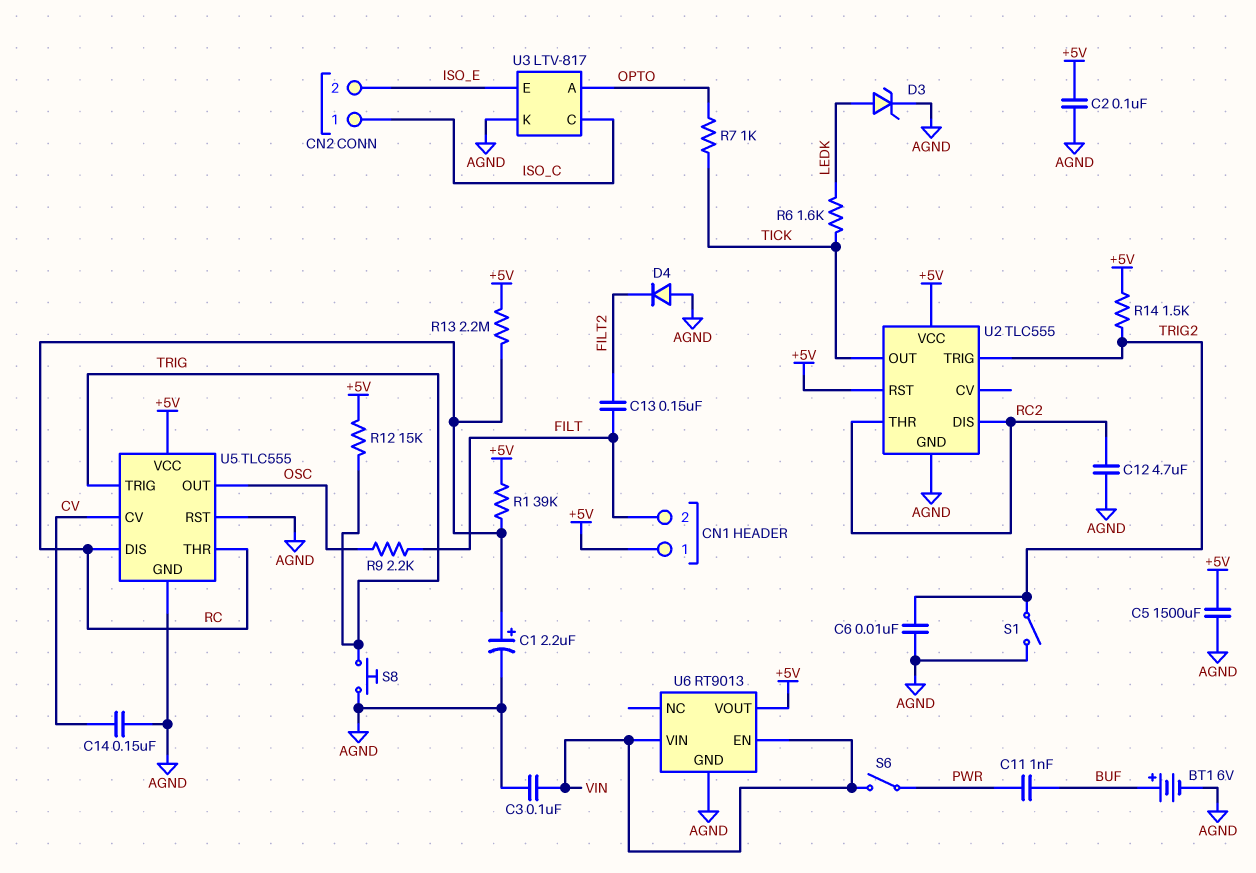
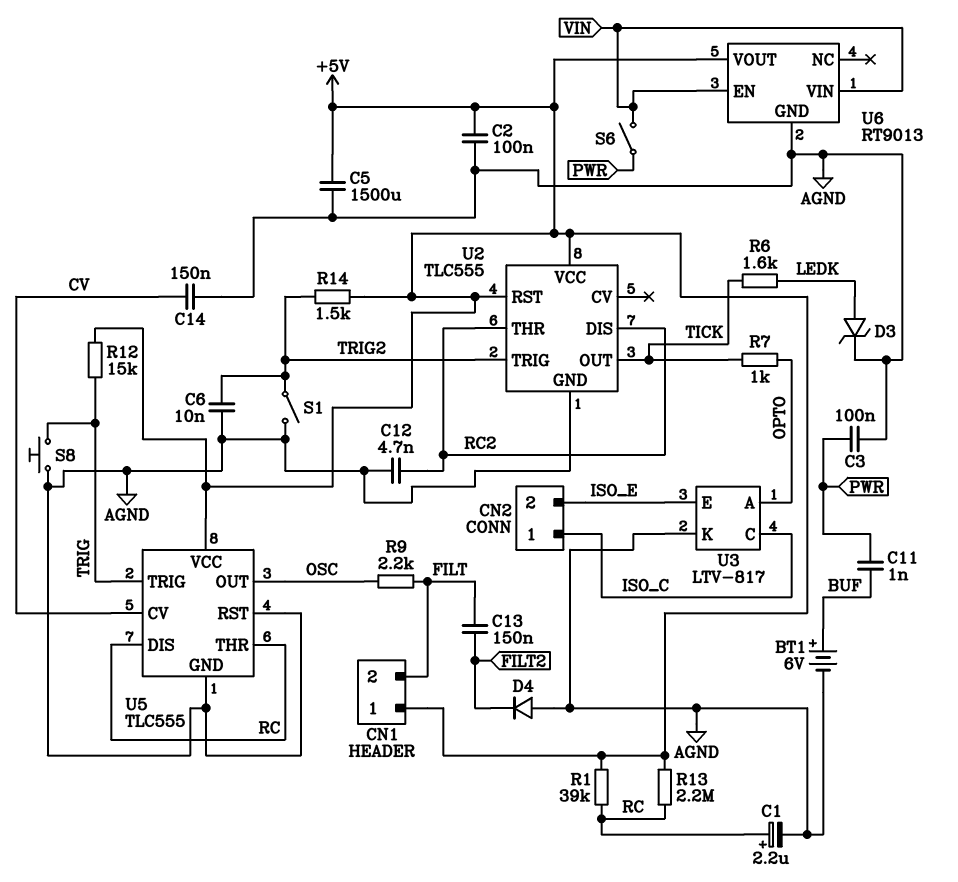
C3: 100nF (AGND, VIN) -> 100nF (AGND, PWR)
C12: 4.7uF (AGND, RC2) -> 4.7nF (AGND, RC2)

